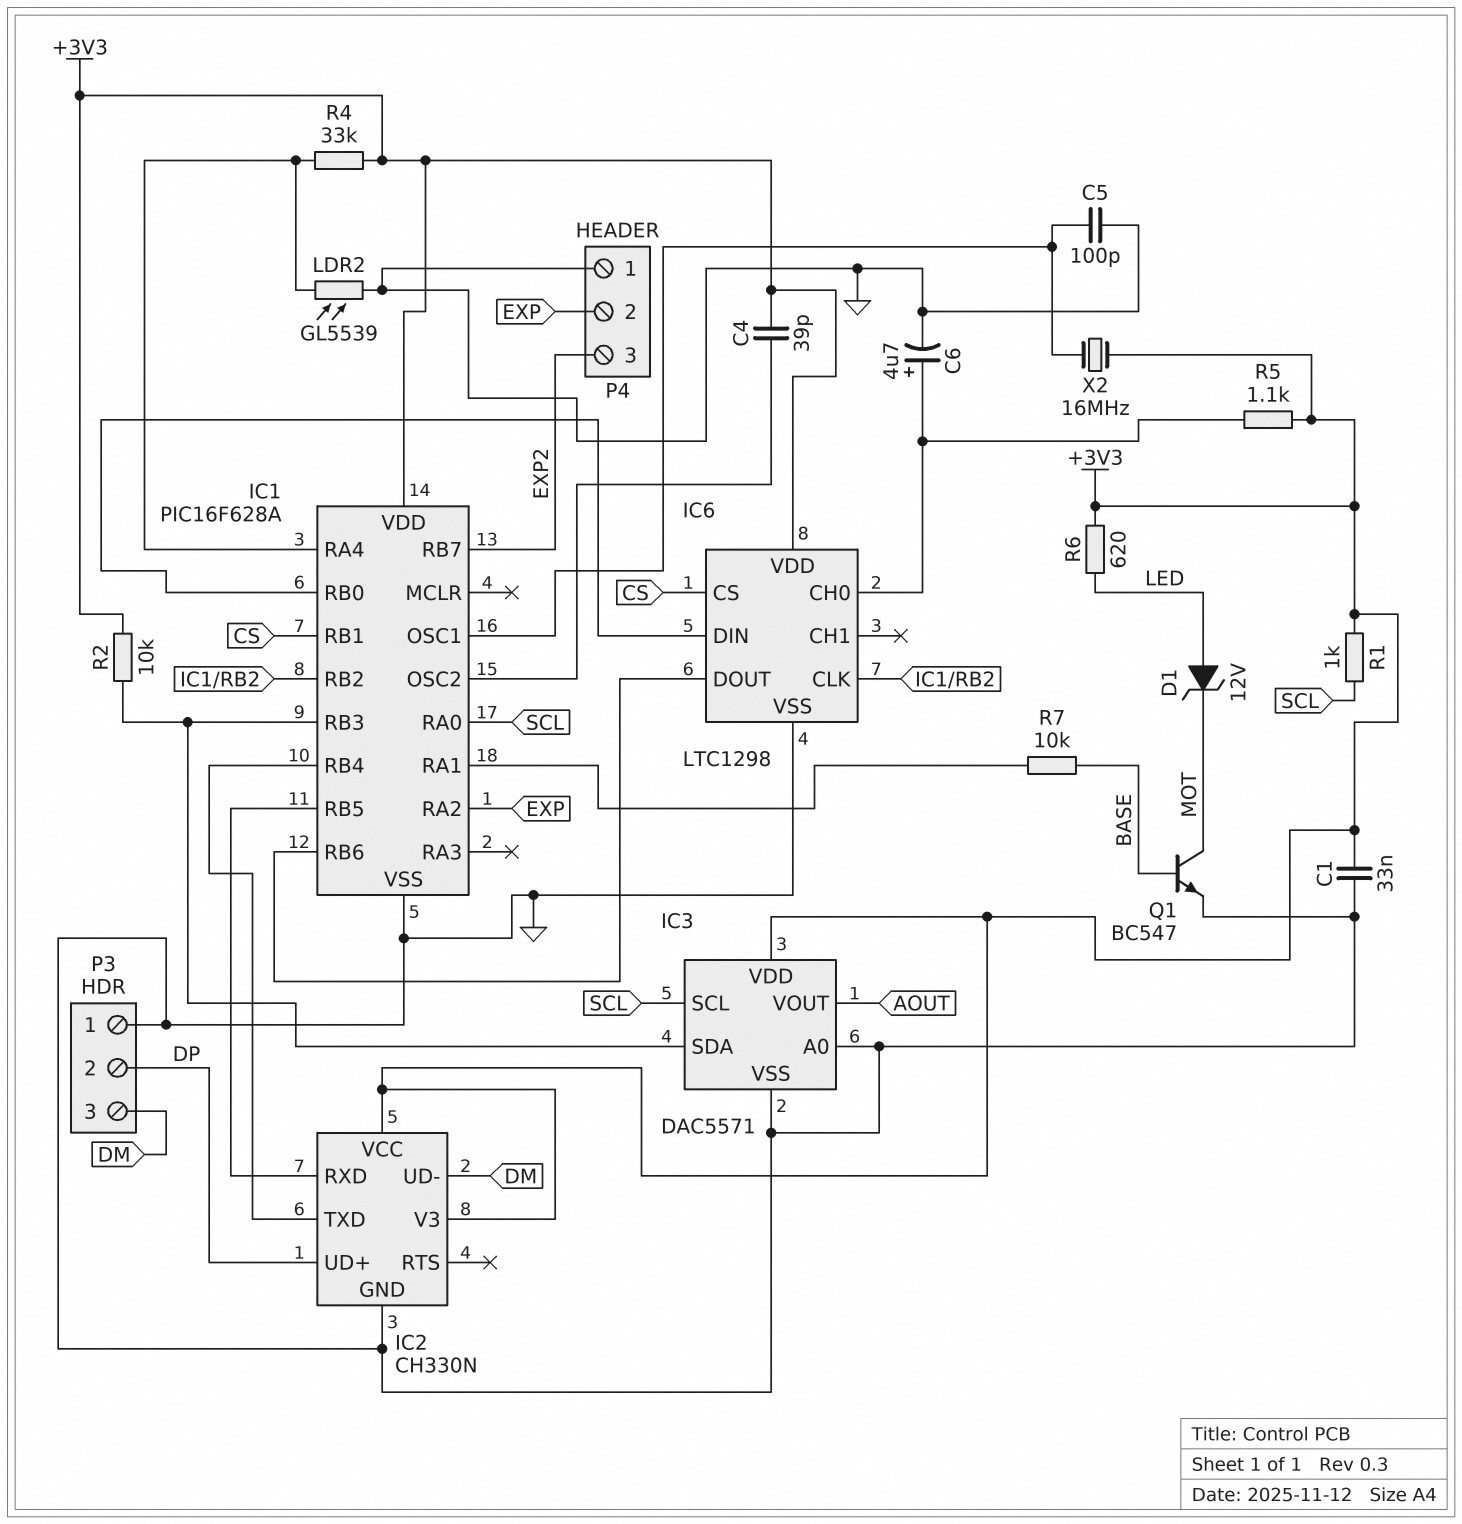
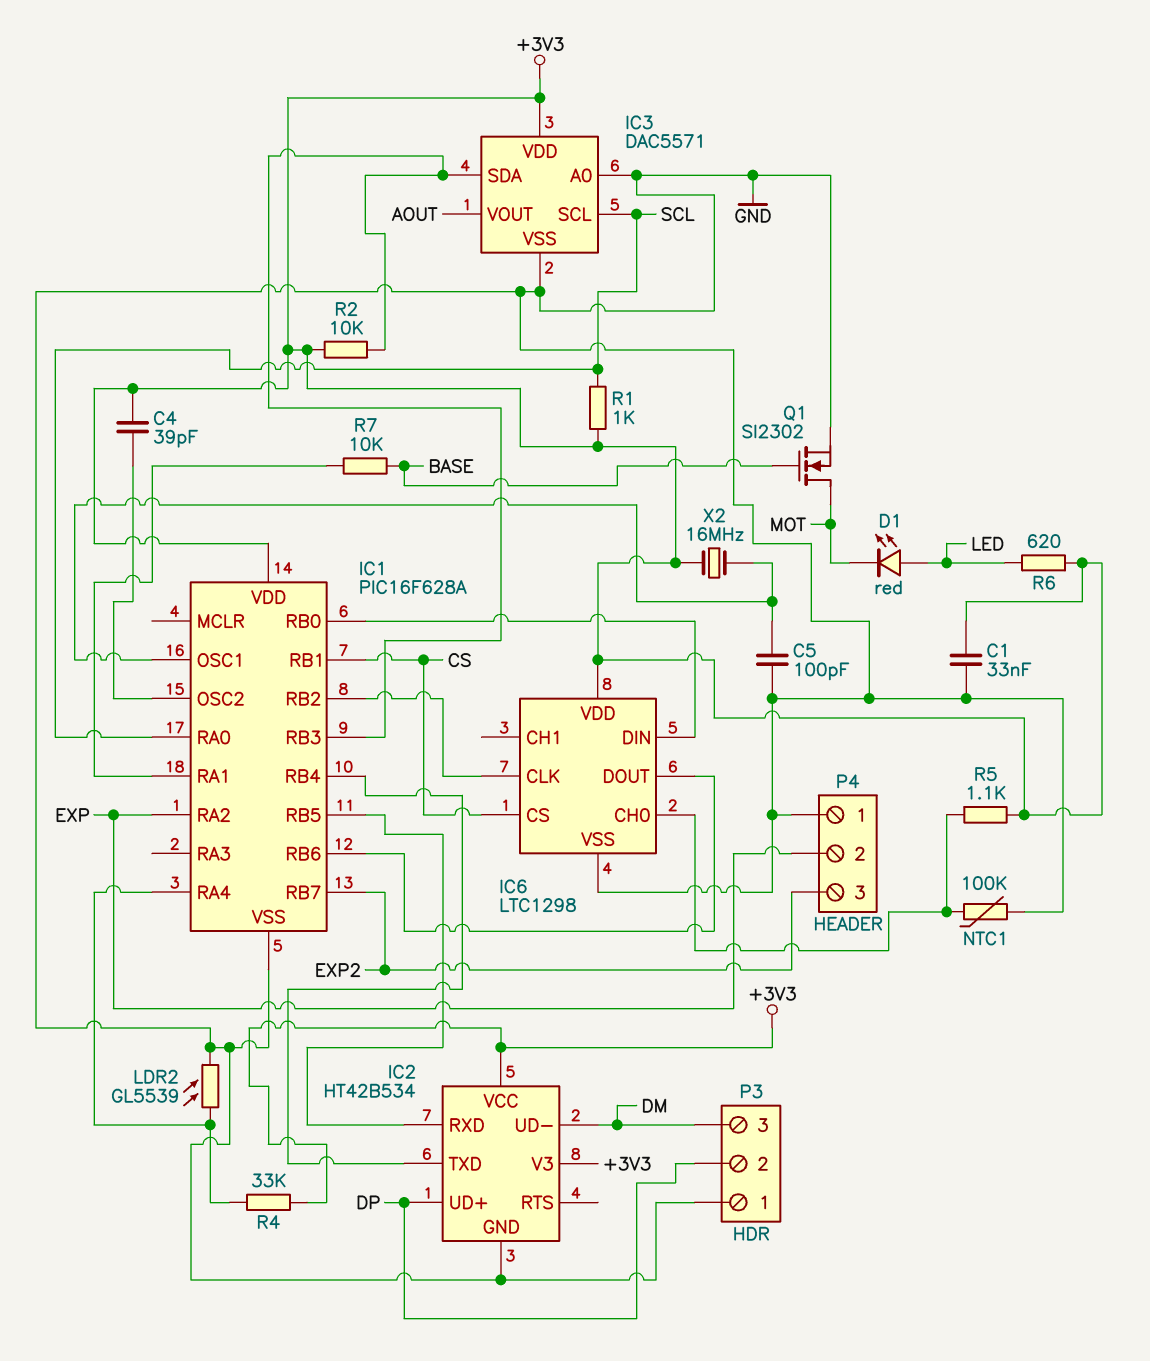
C6: 4.7uF (plus IC6/CH0, minus GND) -> none
D1: zener 12V (A LED, K MOT) -> LED red (A LED, K MOT)
IC2: CH330N -> HT42B534
NTC1: none -> 100k (GND, IC6/CH0)
Q1: NPN BC547 (B BASE, C MOT, E GND) -> NMOS SI2302 (G BASE, D MOT, S GND)

